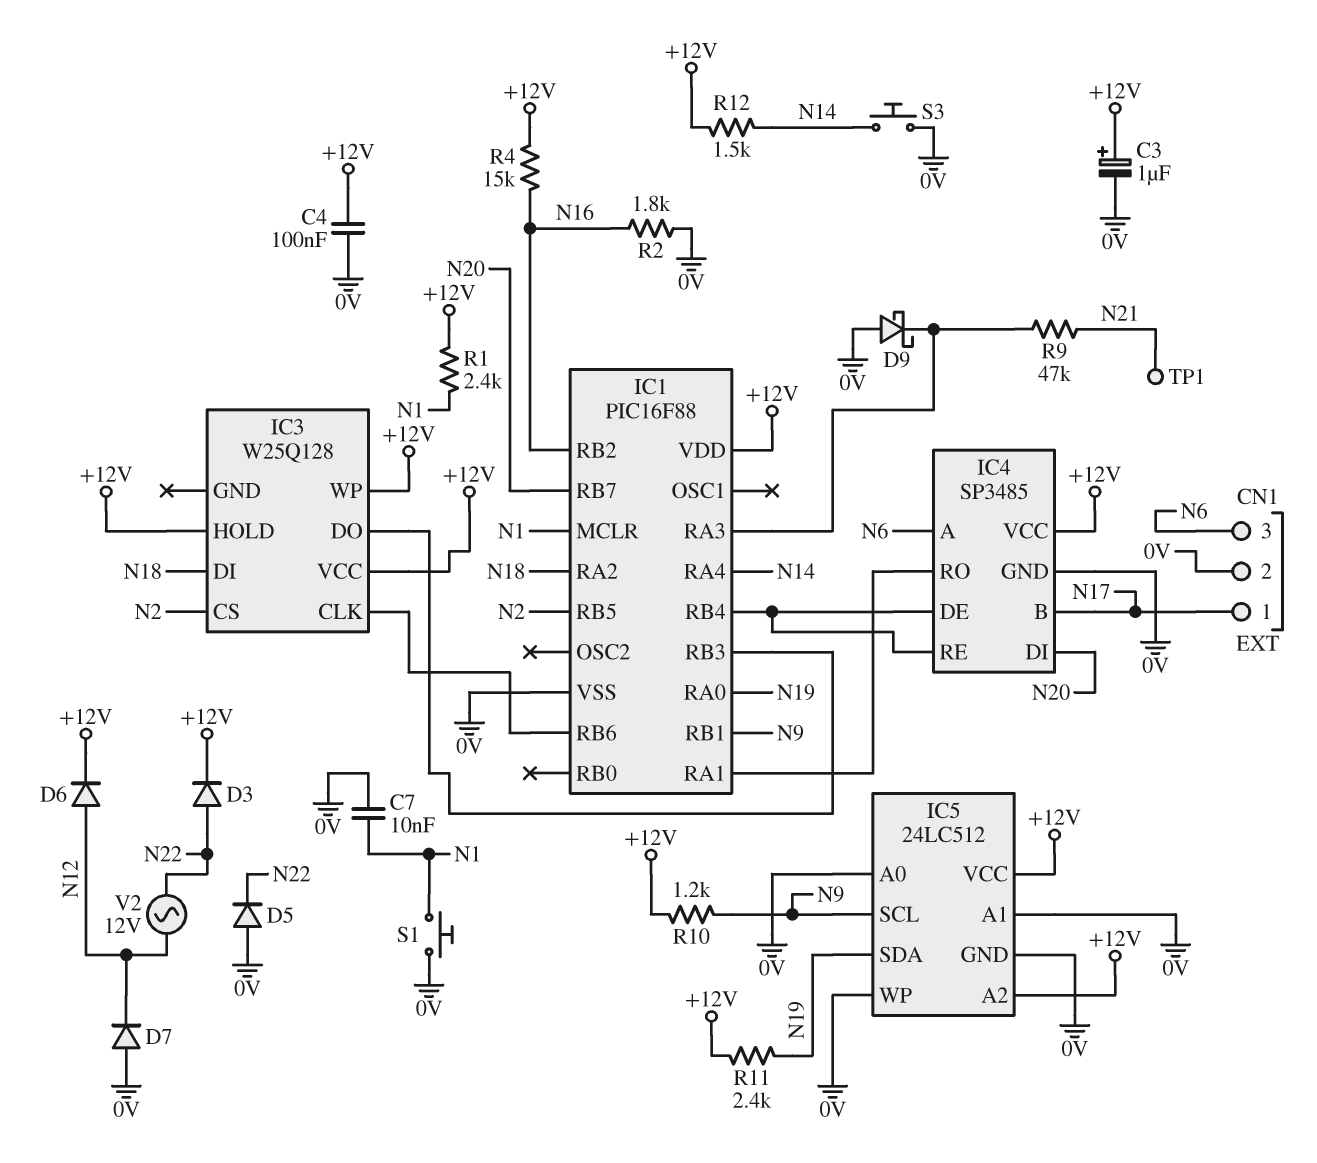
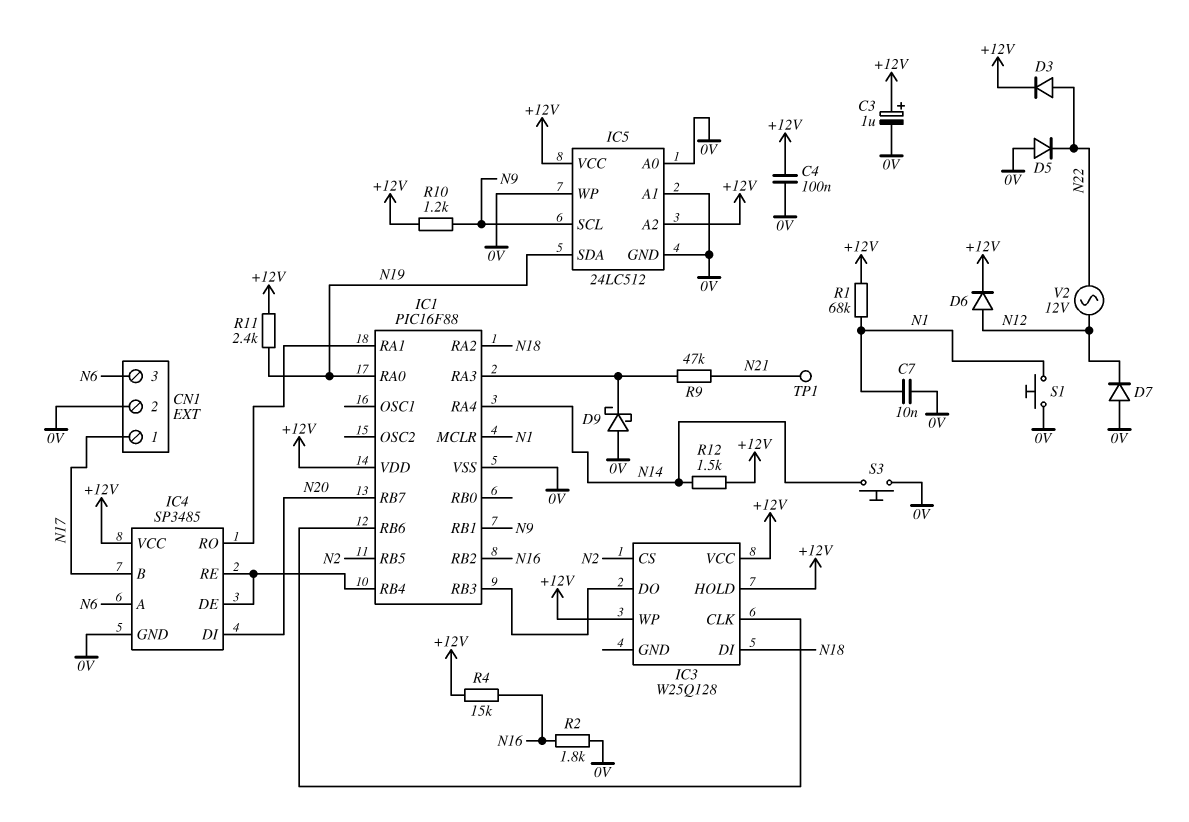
R1: 2.4k (+12V, N1) -> 68k (+12V, N1)

